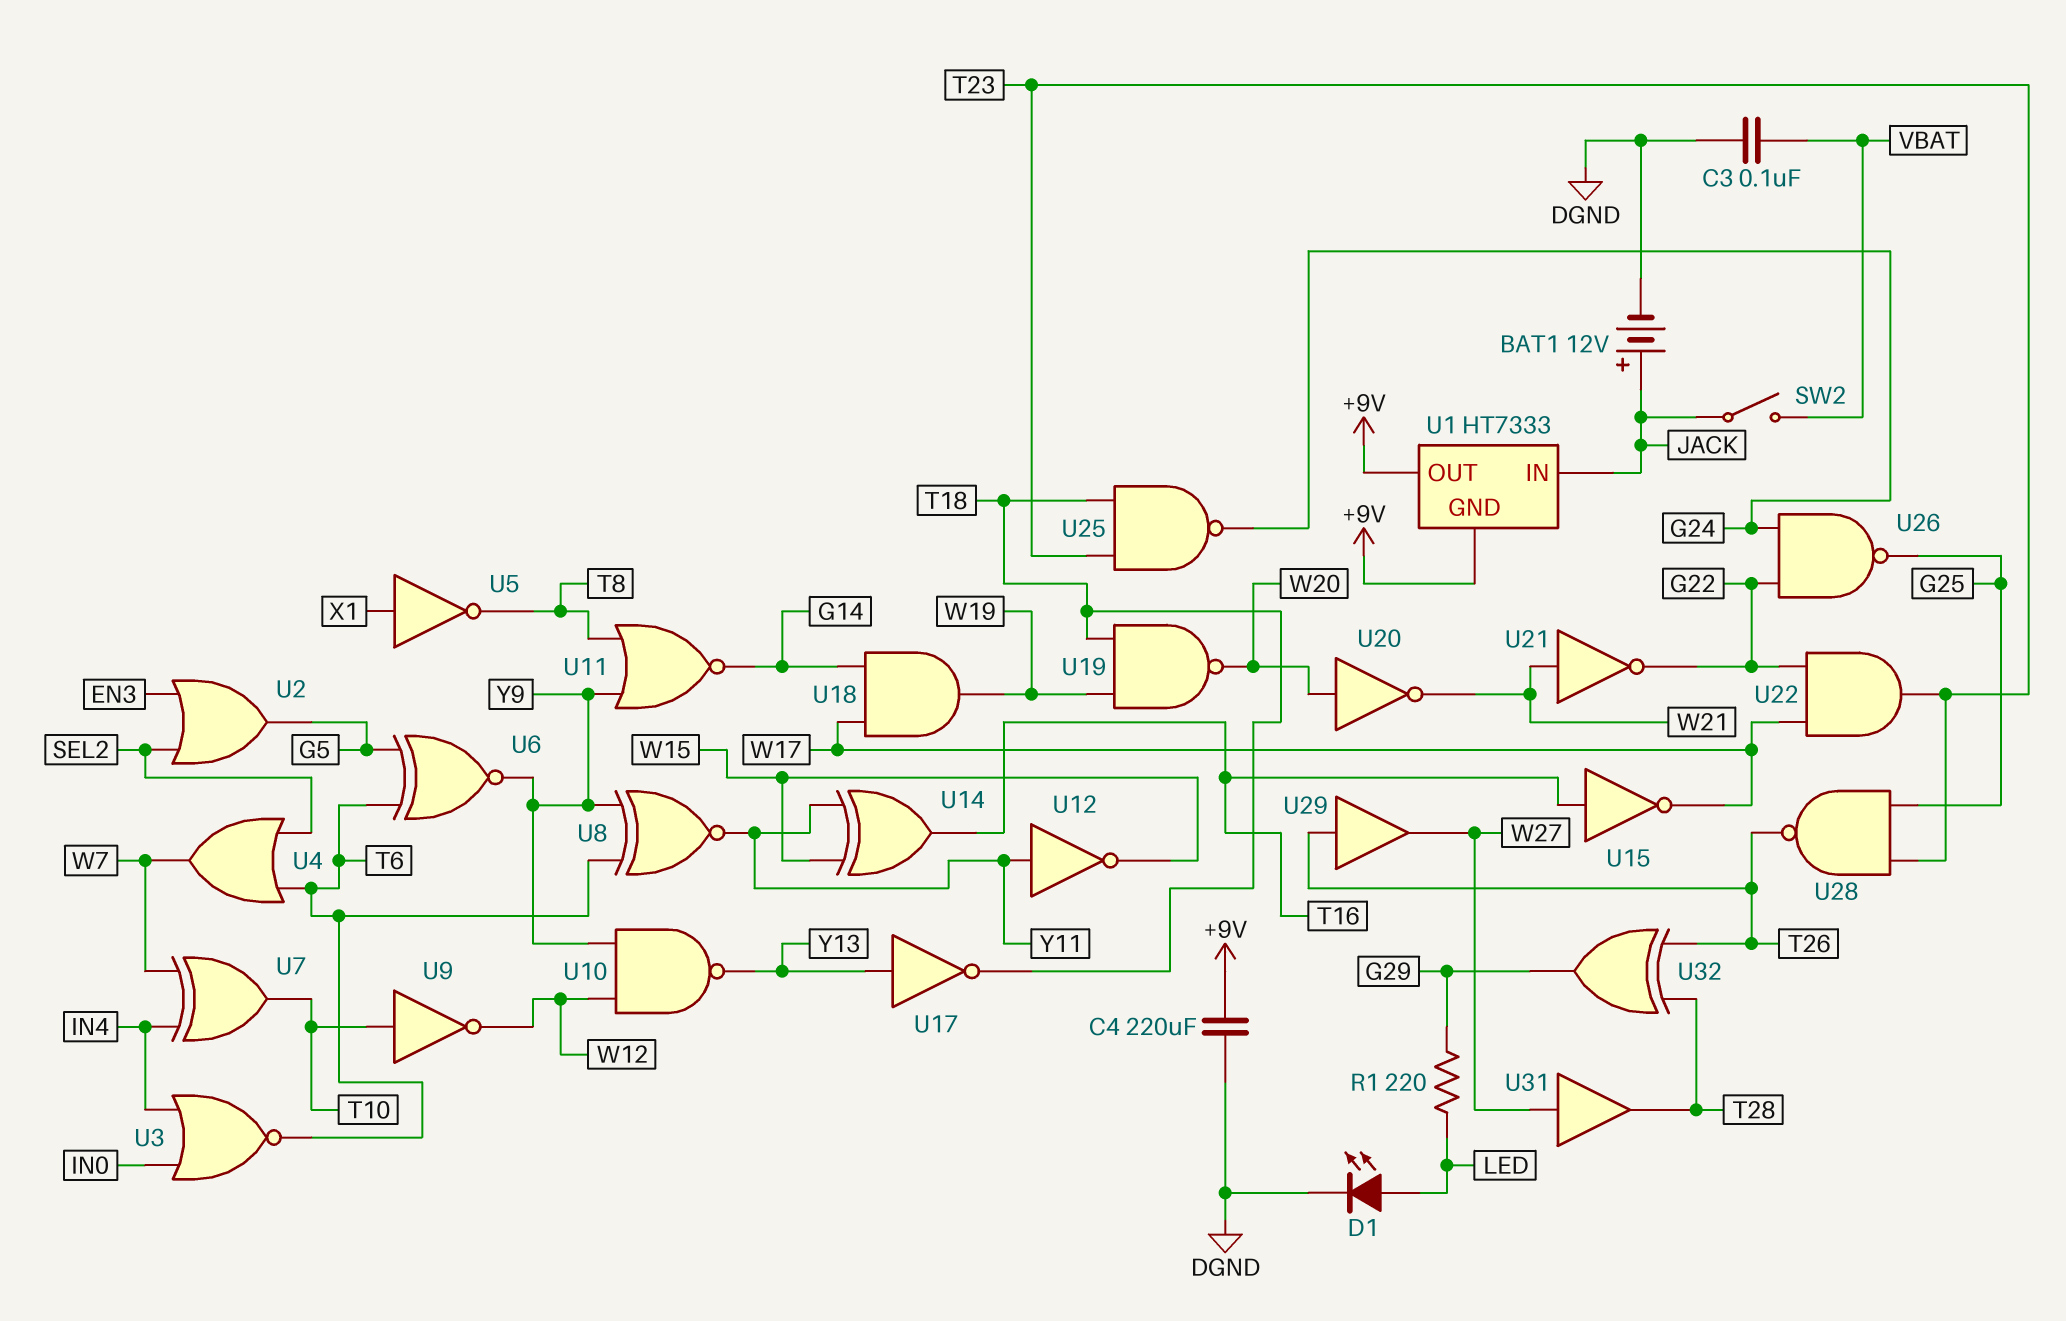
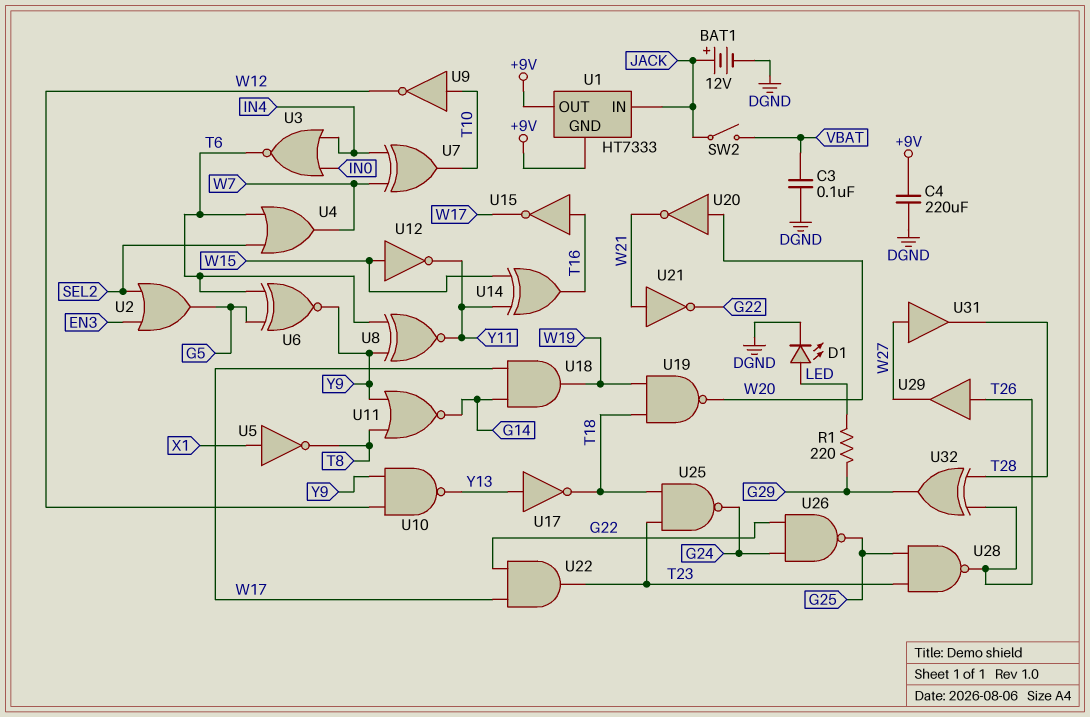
U12: NOT (in Y11, out W15) -> NOT (in W15, out Y11)

